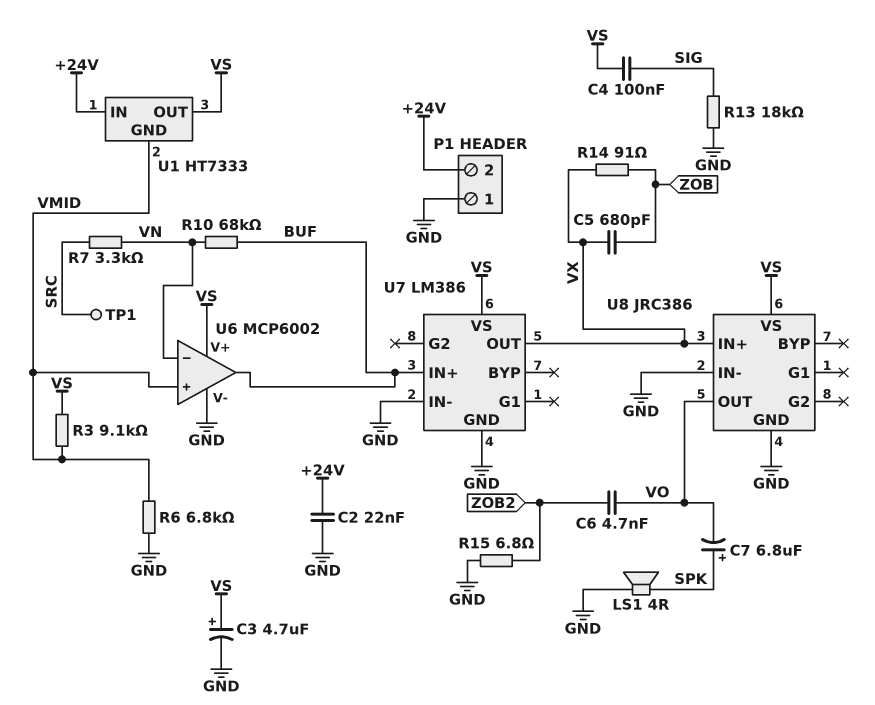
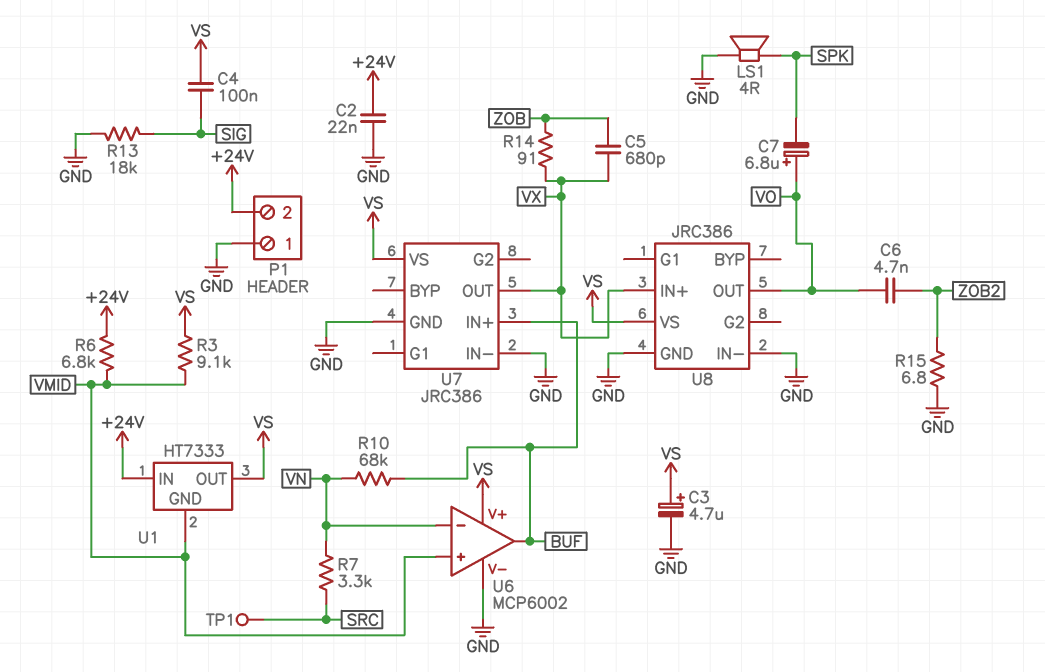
C7: 6.8uF (plus SPK, minus VO) -> 6.8uF (plus VO, minus SPK)
R6: 6.8k (GND, VMID) -> 6.8k (+24V, VMID)
U7: LM386 -> JRC386

